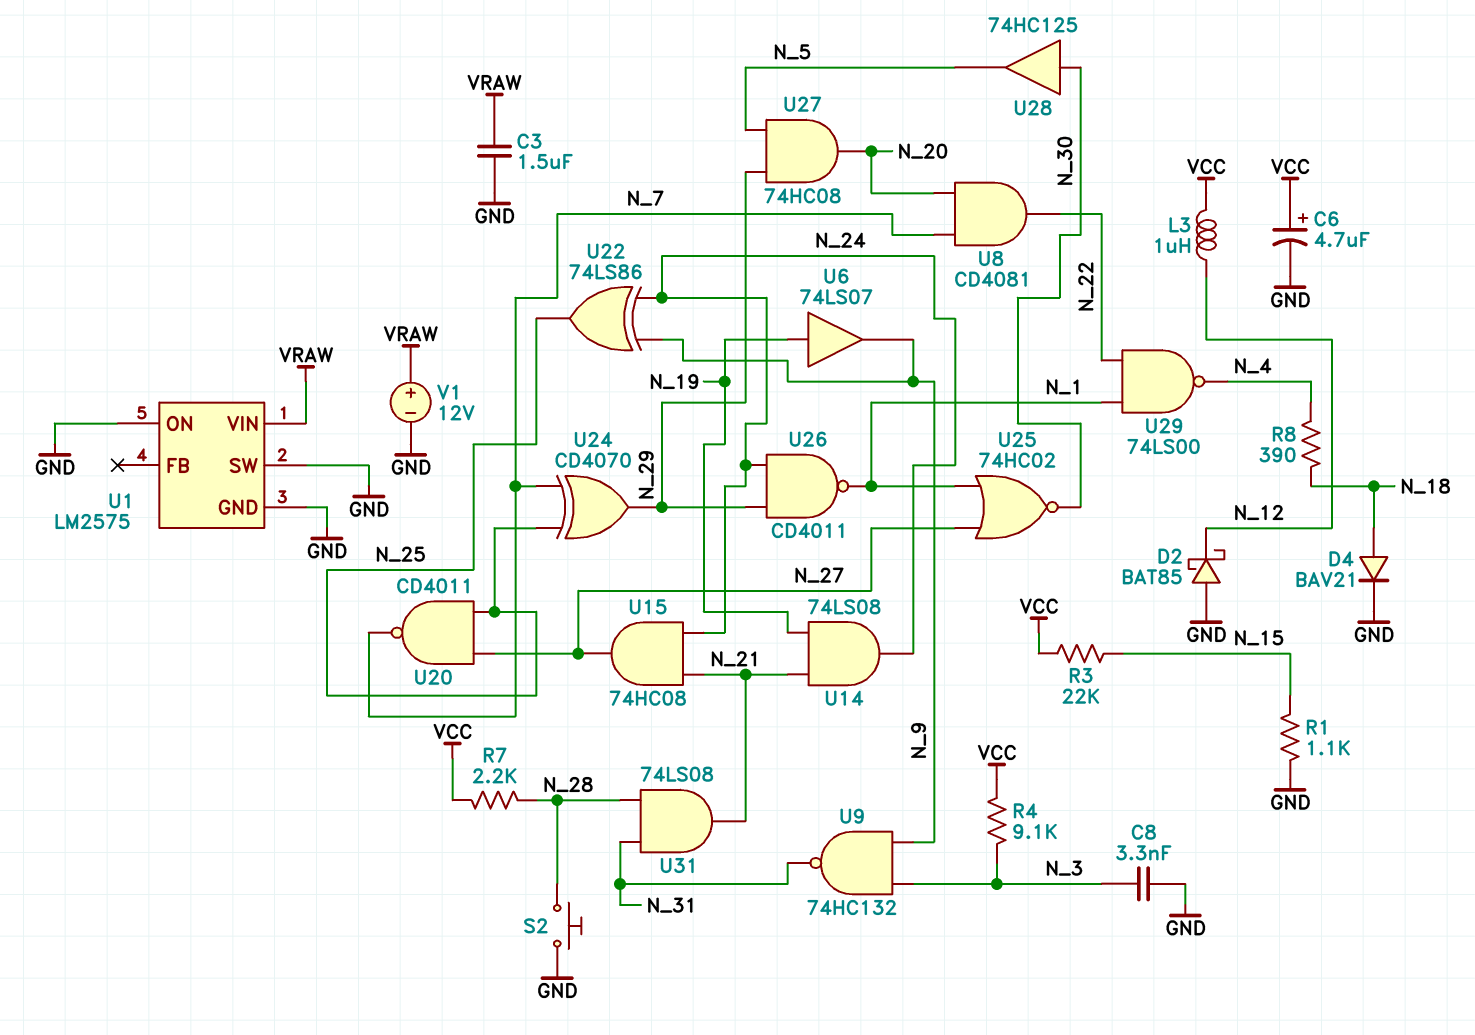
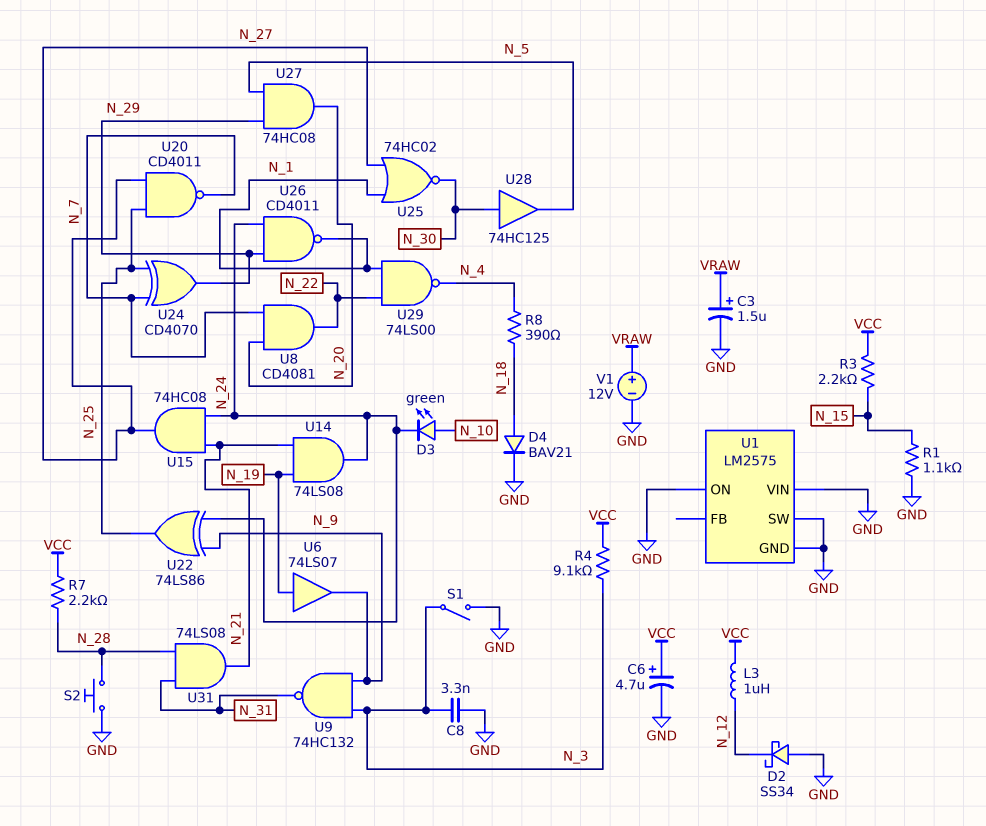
C3: 1.5uF (GND, VRAW) -> 1.5uF (plus VRAW, minus GND)
D2: schottky BAT85 (A GND, K N_12) -> schottky SS34 (A GND, K N_12)
D3: none -> LED green (A N_10, K N_24)
R3: 22k (N_15, VCC) -> 2.2k (N_15, VCC)
S1: none -> switch (GND, N_3)
U1 pin VIN: VRAW -> GND

